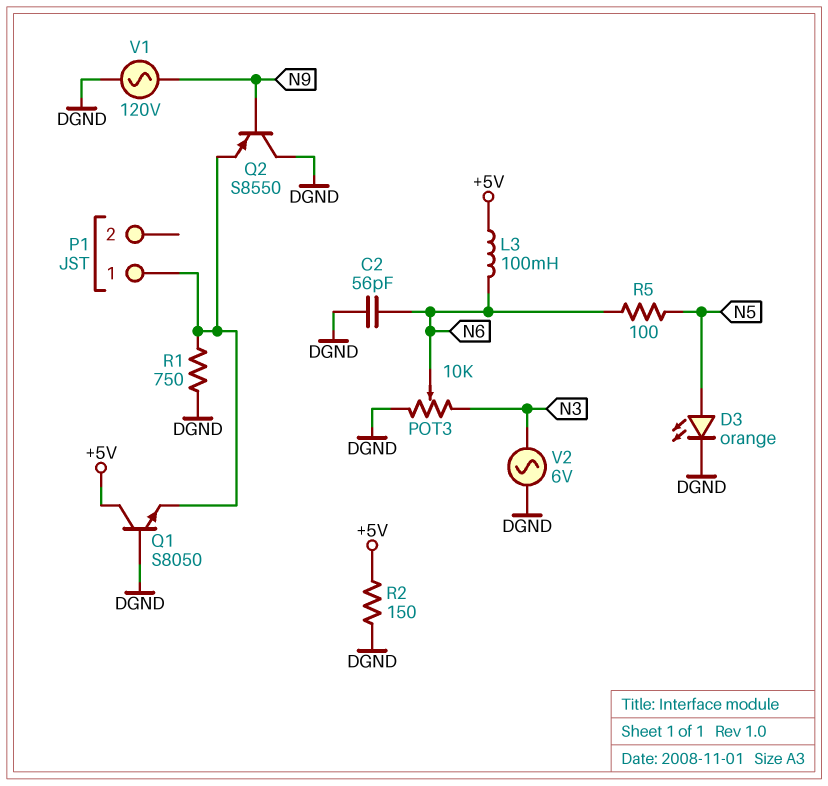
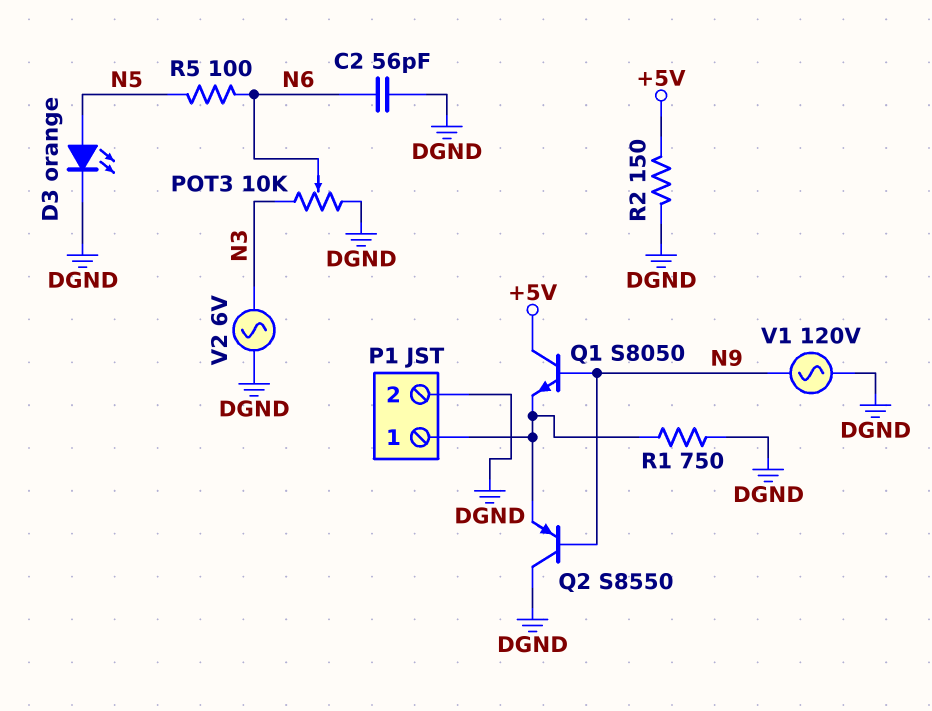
L3: 100mH (+5V, N6) -> none
P1 pin 2: none -> DGND
Q1: NPN S8050 (B DGND, C +5V, E P1/1) -> NPN S8050 (B N9, C +5V, E P1/1)

